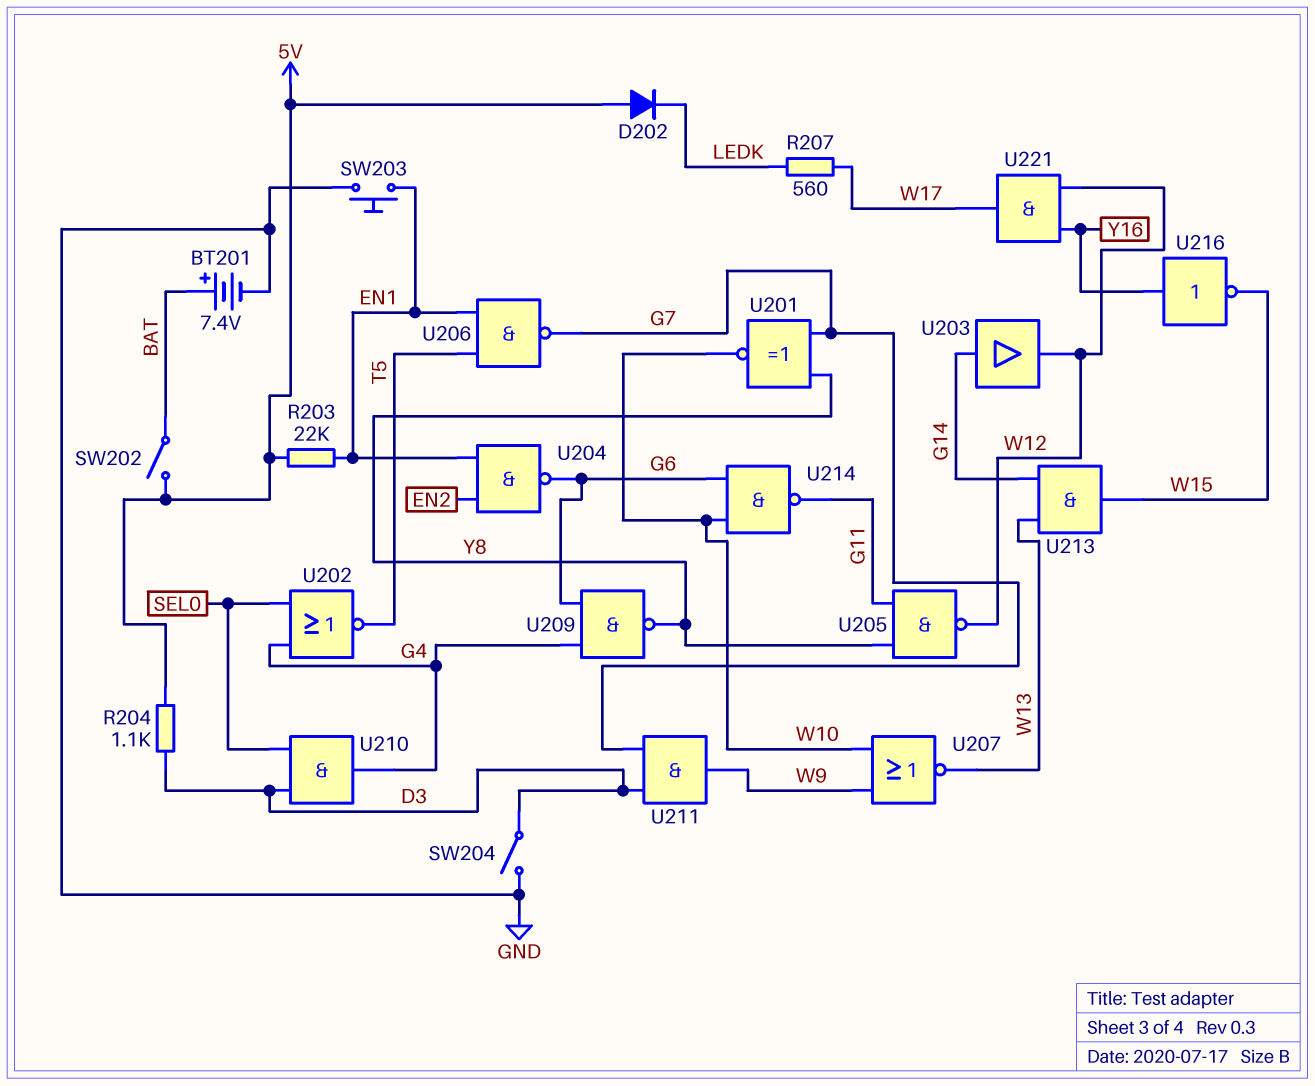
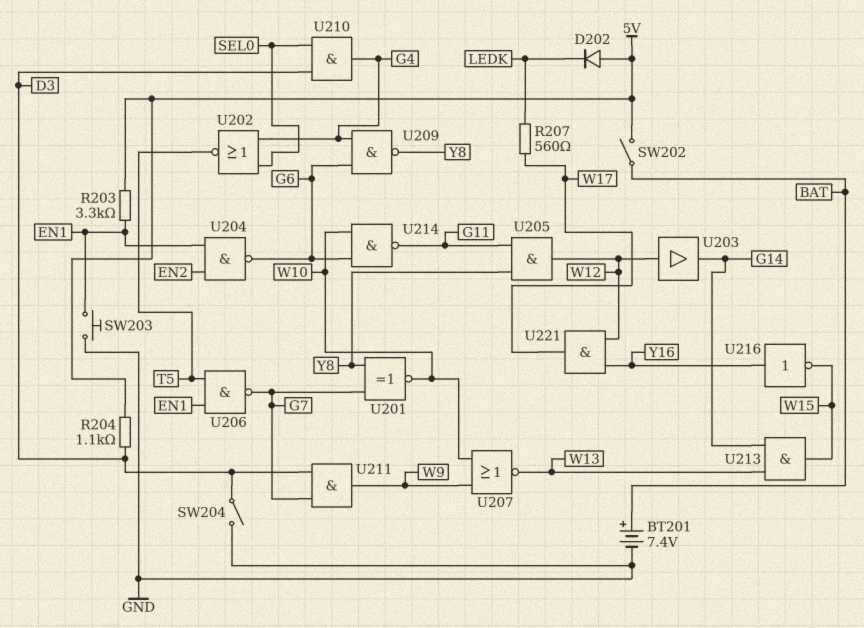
R203: 22k (5V, EN1) -> 3.3k (5V, EN1)
U203: buffer (in G14, out W12) -> buffer (in W12, out G14)
U205: NAND (in G11, in Y8, out W12) -> AND (in G11, in Y8, out W12)

